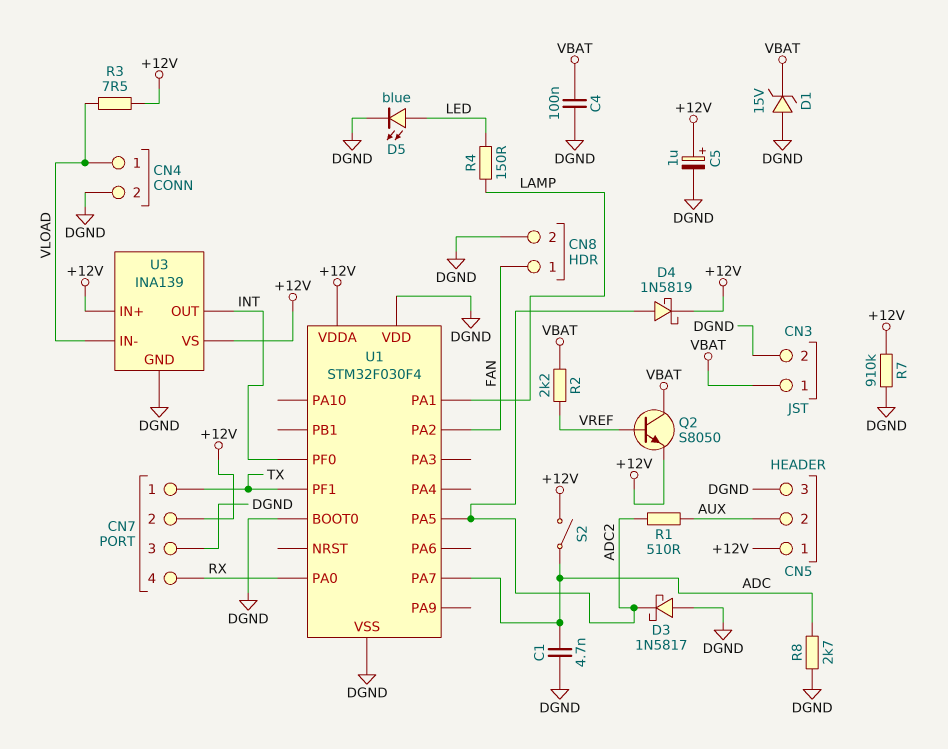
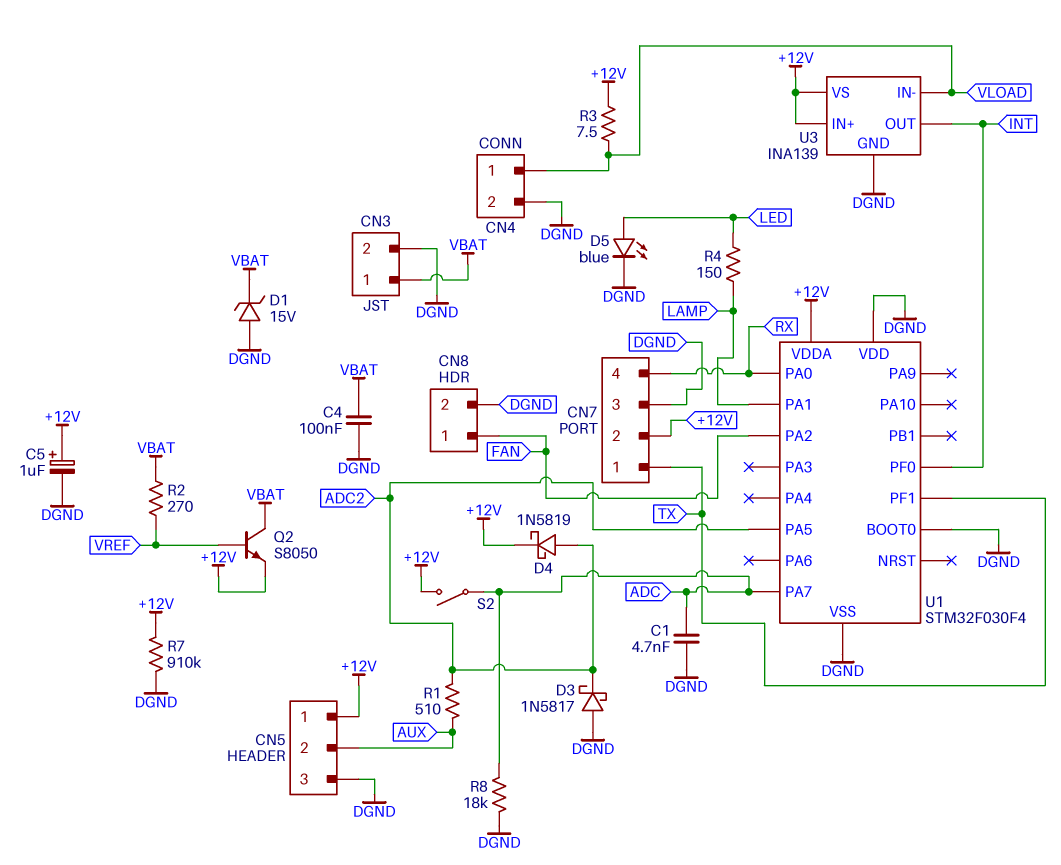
R2: 2.2k (VBAT, VREF) -> 270 (VBAT, VREF)
R8: 2.7k (ADC, DGND) -> 18k (ADC, DGND)

